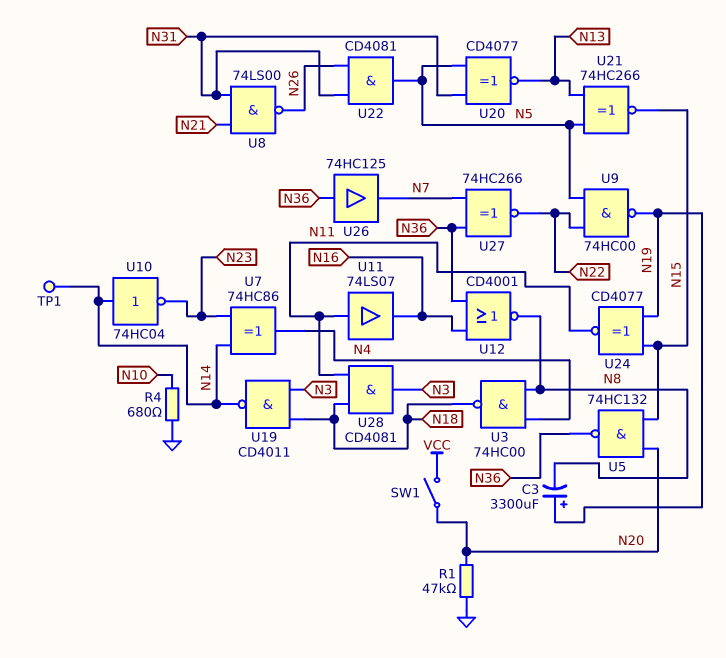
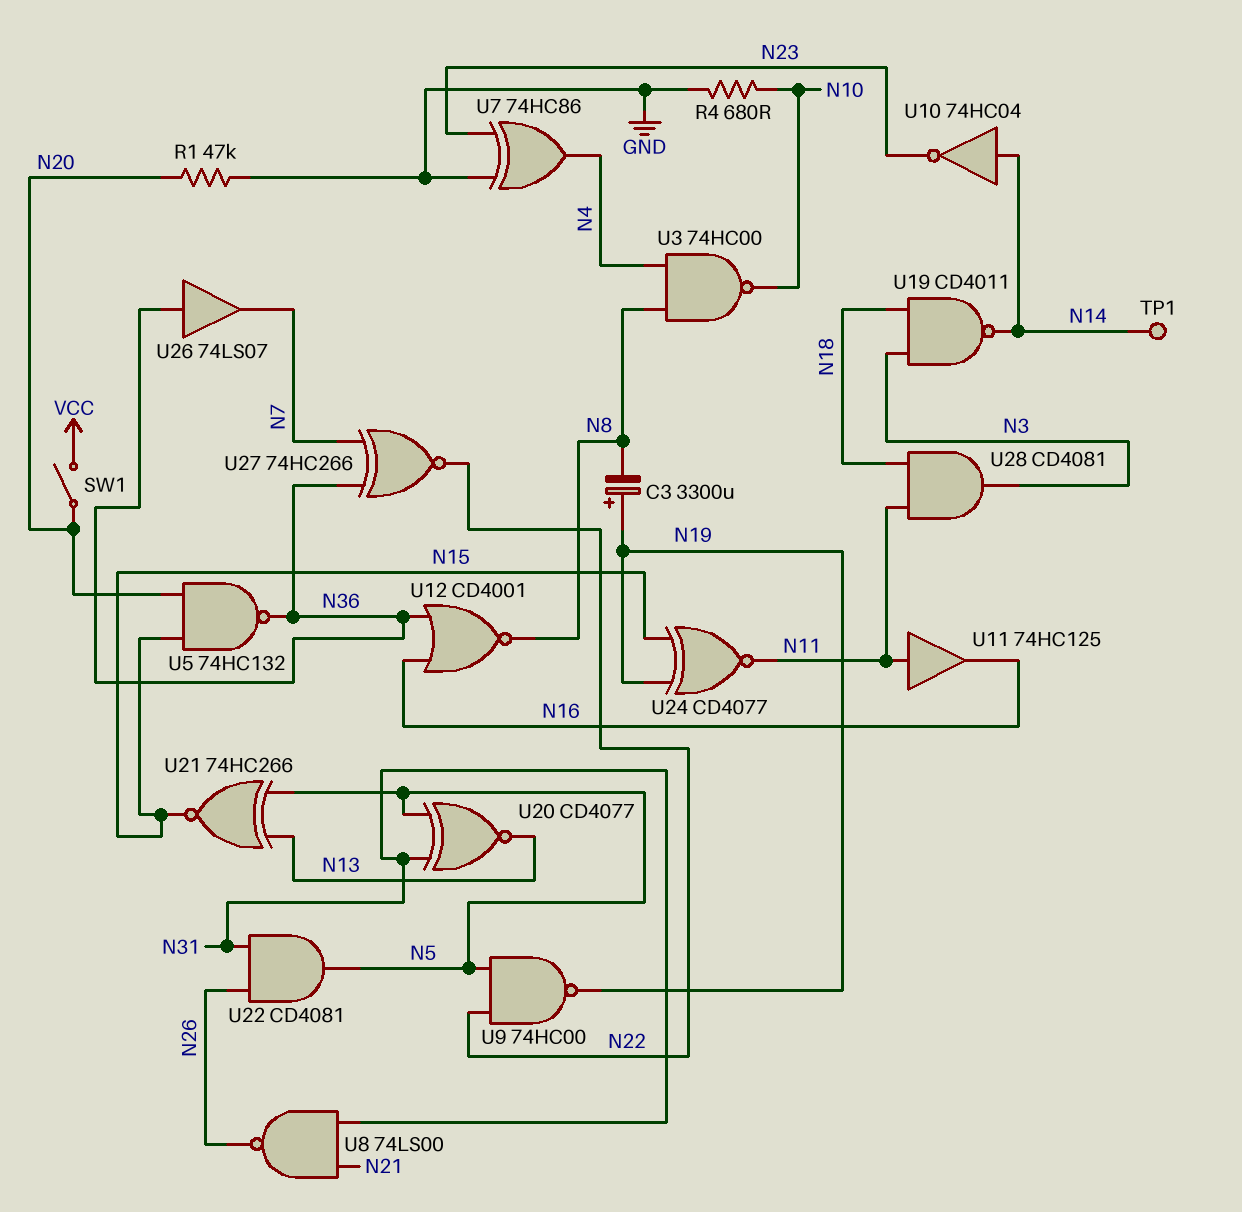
U3: NAND 74HC00 (in N4, in N8, out N18) -> NAND 74HC00 (in N4, in N8, out N10)
U7: XOR 74HC86 (in N14, in N23, out N4) -> XOR 74HC86 (in GND, in N23, out N4)
U11: buffer 74LS07 (in N11, out N16) -> buffer 74HC125 (in N11, out N16)
U26: buffer 74HC125 (in N36, out N7) -> buffer 74LS07 (in N36, out N7)

